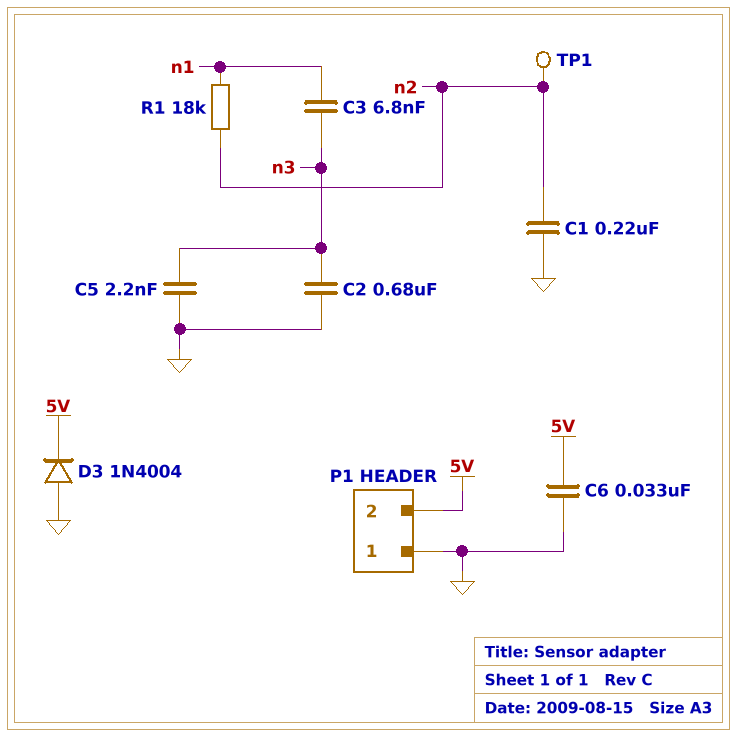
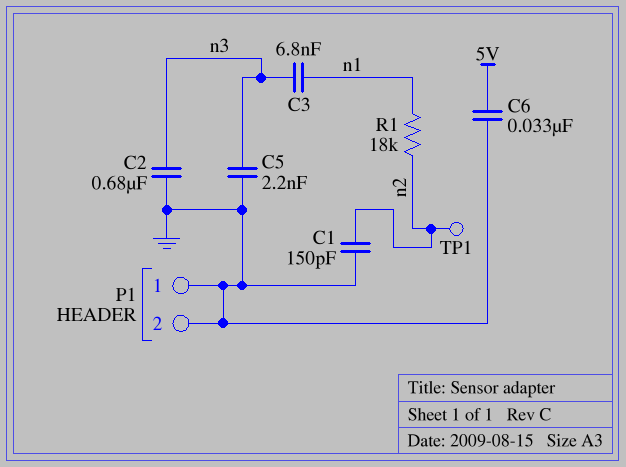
C1: 220nF (GND, n2) -> 150pF (GND, n2)
D3: diode 1N4004 (A GND, K 5V) -> none
P1 pin 2: 5V -> GND

